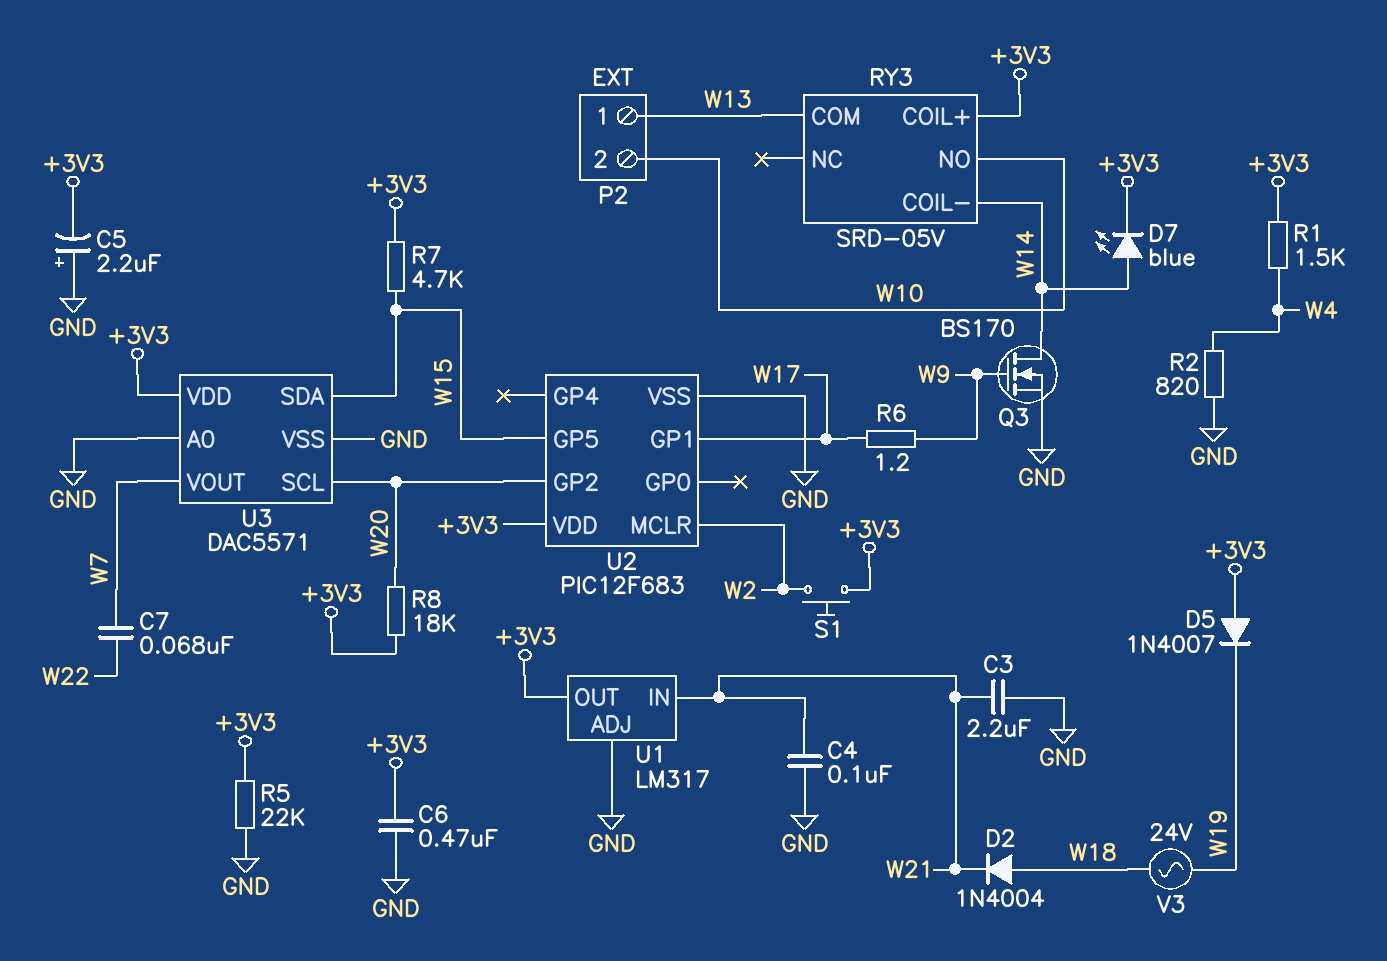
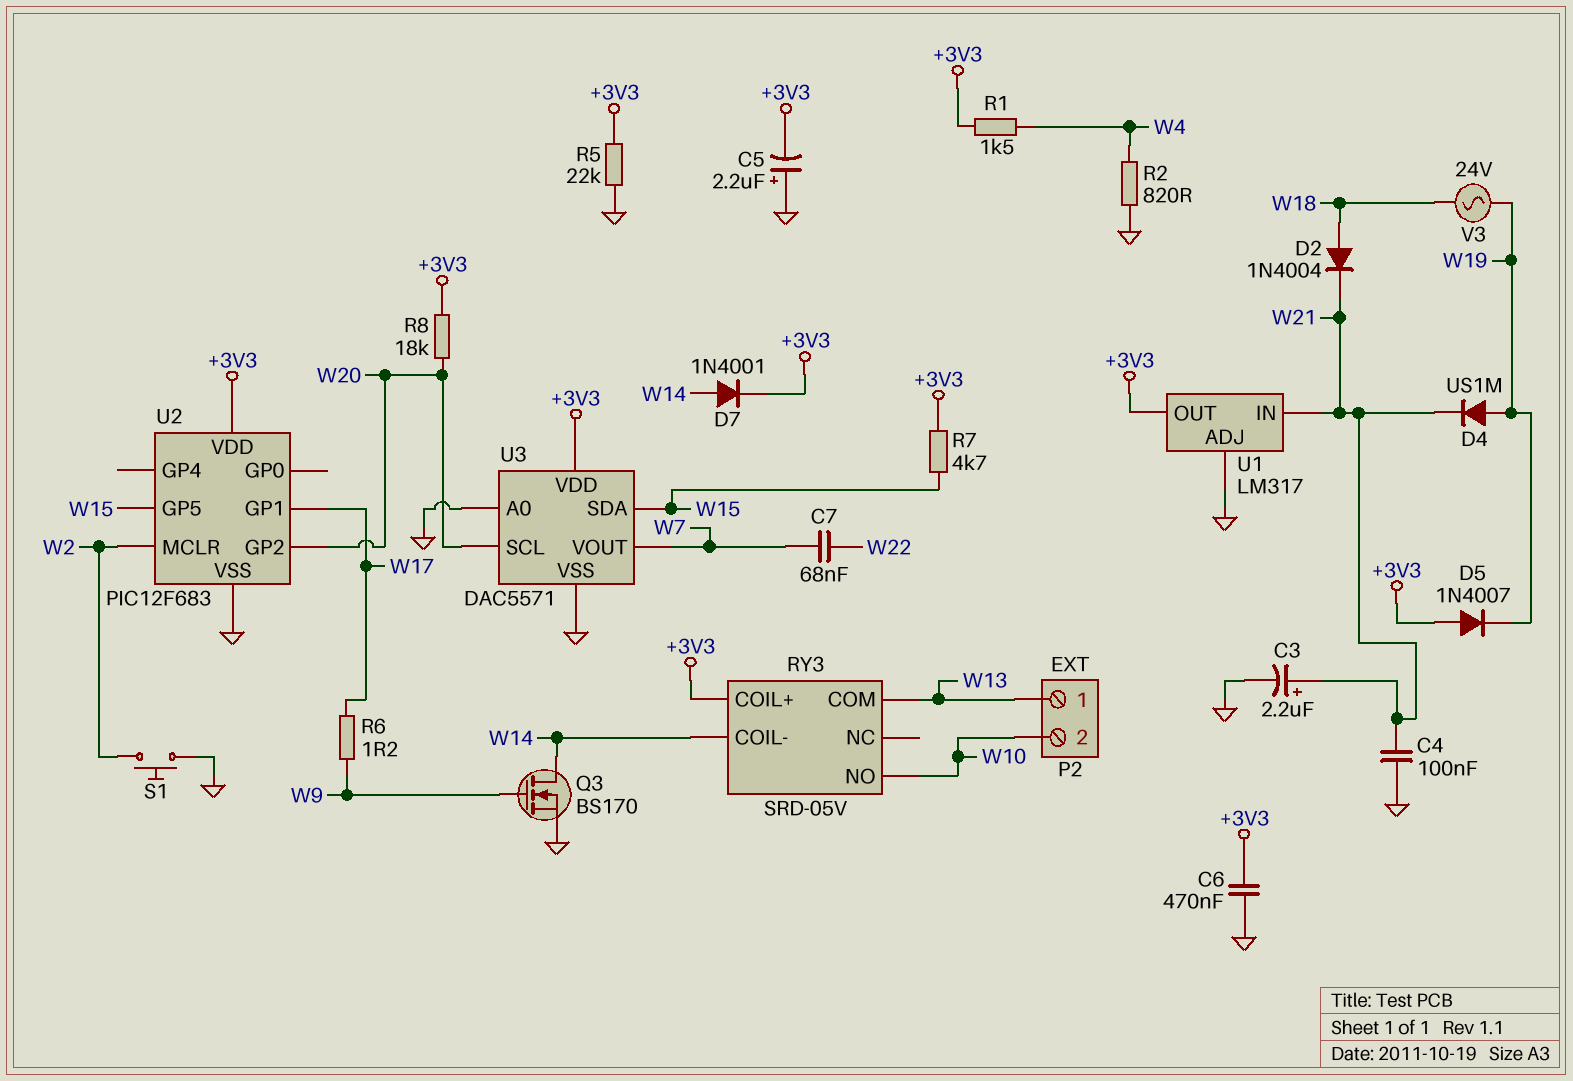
C3: 2.2uF (GND, W21) -> 2.2uF (plus W21, minus GND)
D4: none -> diode US1M (A W19, K W21)
D7: LED blue (A W14, K +3V3) -> diode 1N4001 (A W14, K +3V3)
S1: button (+3V3, W2) -> button (GND, W2)

